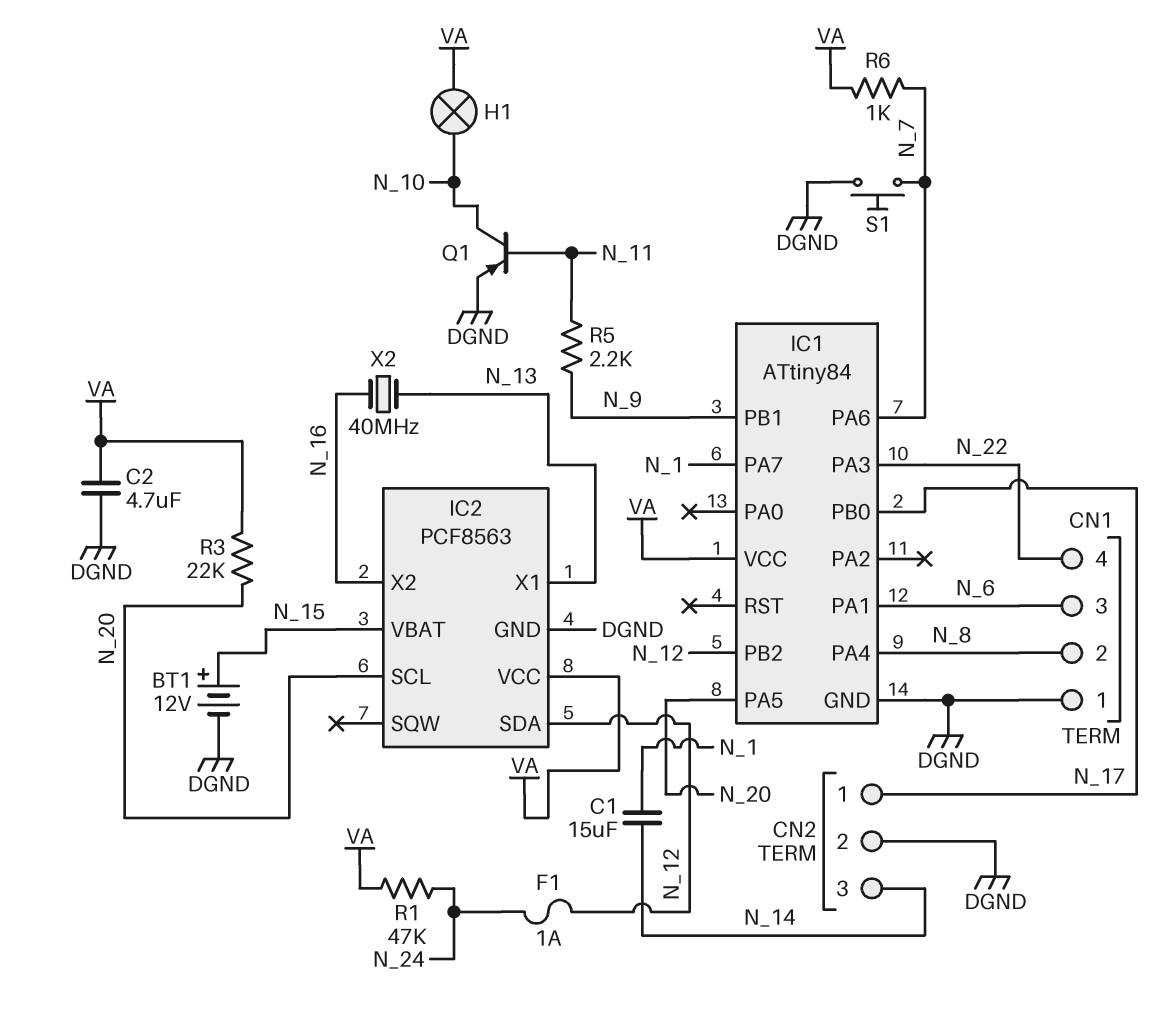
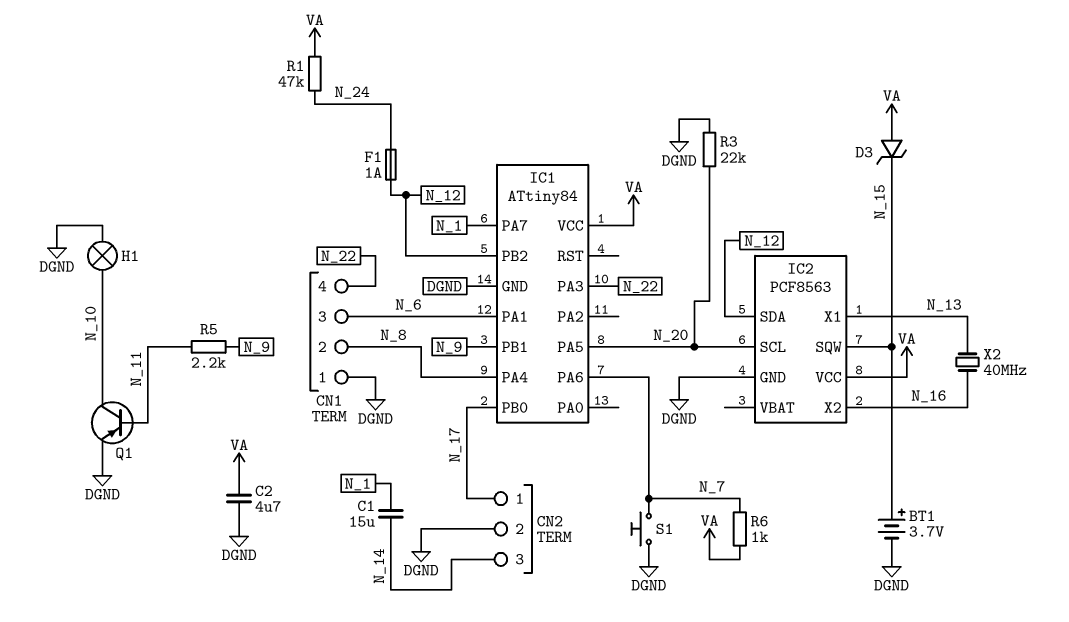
BT1: 12V (plus N_15, minus DGND) -> 3.7V (plus N_15, minus DGND)
D3: none -> zener (A VA, K N_15)
H1: lamp (N_10, VA) -> lamp (DGND, N_10)
IC2 pin SQW: none -> N_15
IC2 pin VBAT: N_15 -> none
R3: 22k (N_20, VA) -> 22k (DGND, N_20)

